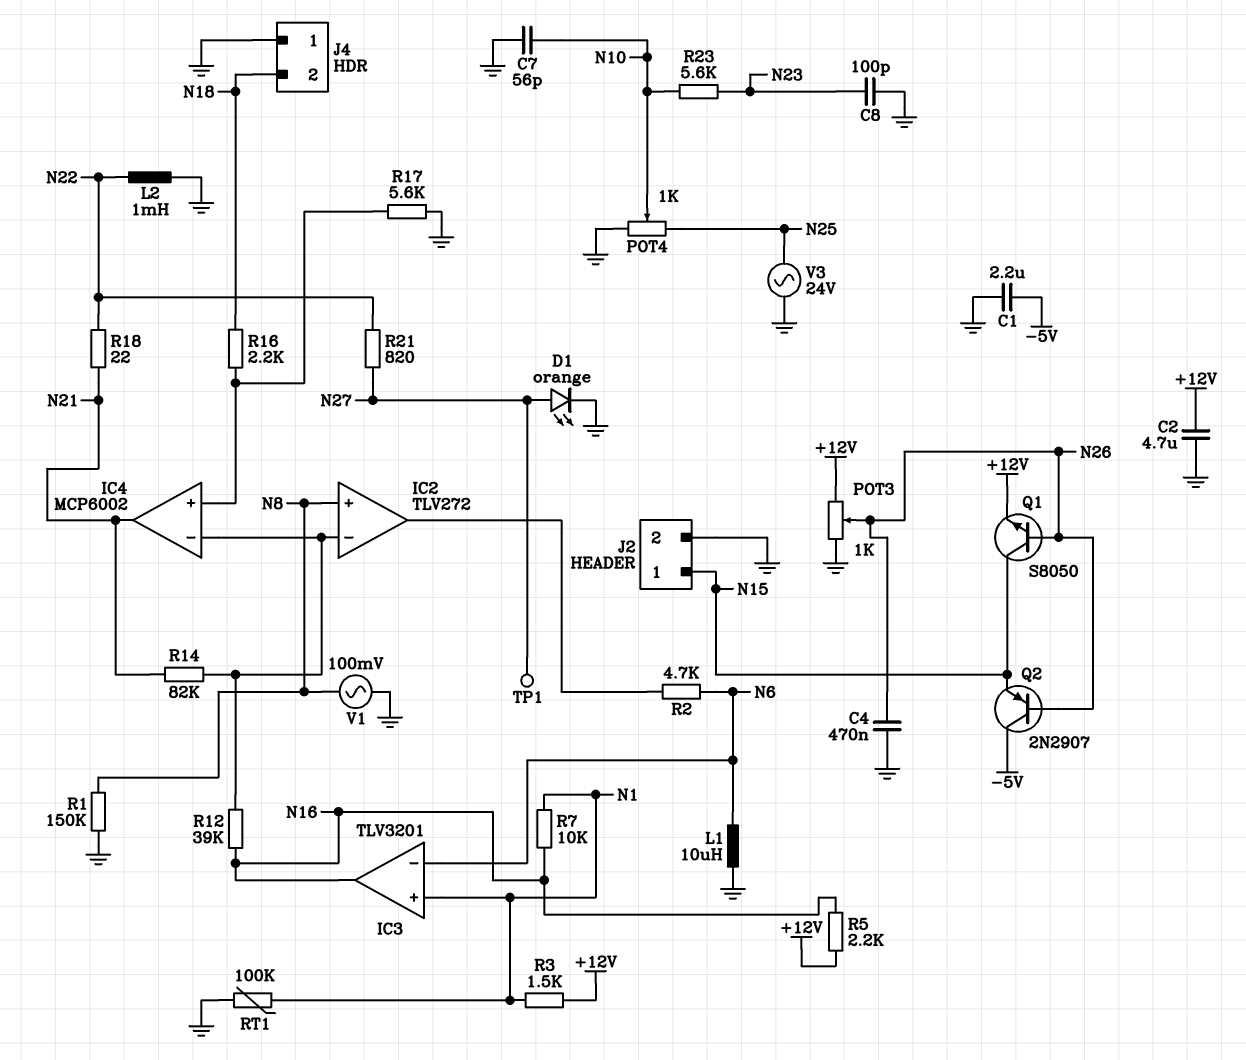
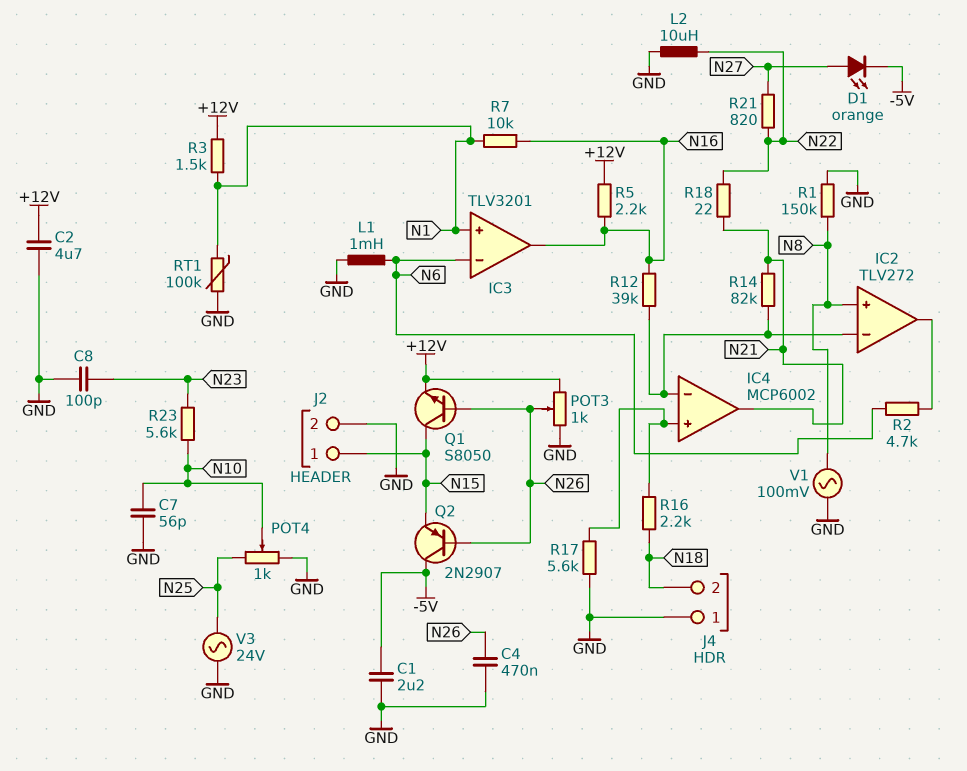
D1: LED orange (A N27, K GND) -> LED orange (A N27, K -5V)
L1: 10uH (GND, N6) -> 1mH (GND, N6)
L2: 1mH (GND, N22) -> 10uH (GND, N22)
TP1: test point (N27) -> none

